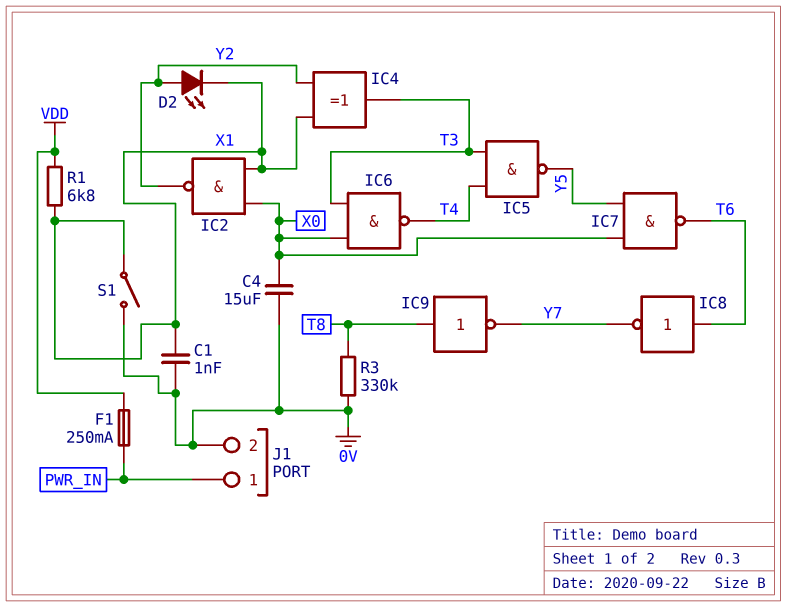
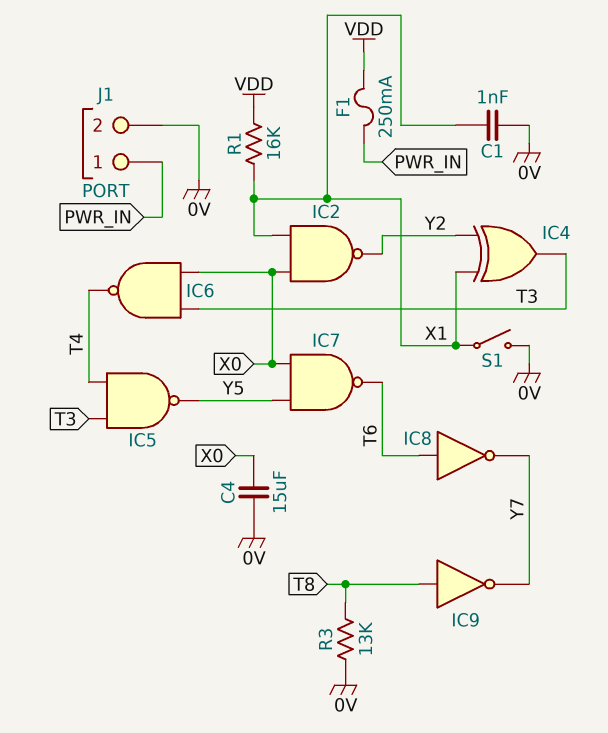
D2: LED (A Y2, K X1) -> none
R1: 6.8k (VDD, X1) -> 16k (VDD, X1)
R3: 330k (0V, T8) -> 13k (0V, T8)

